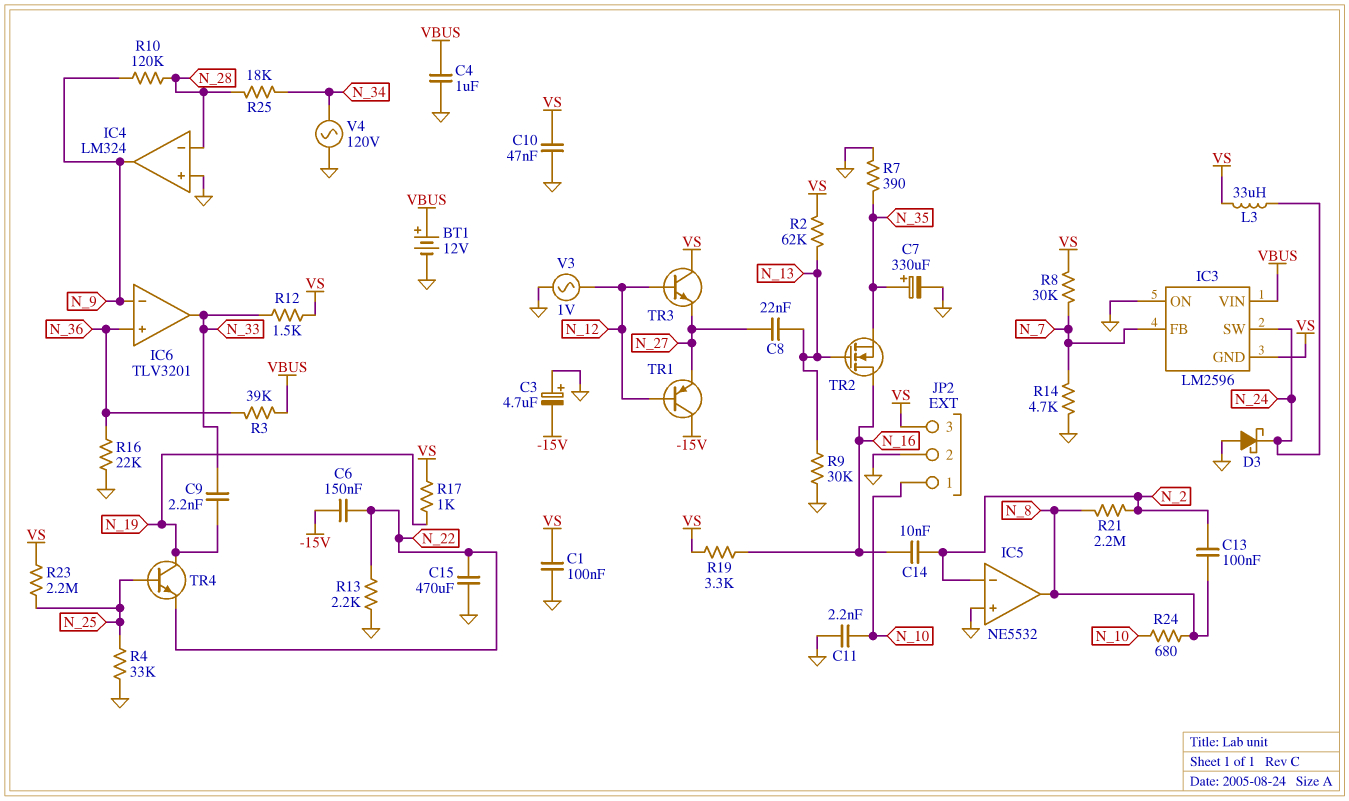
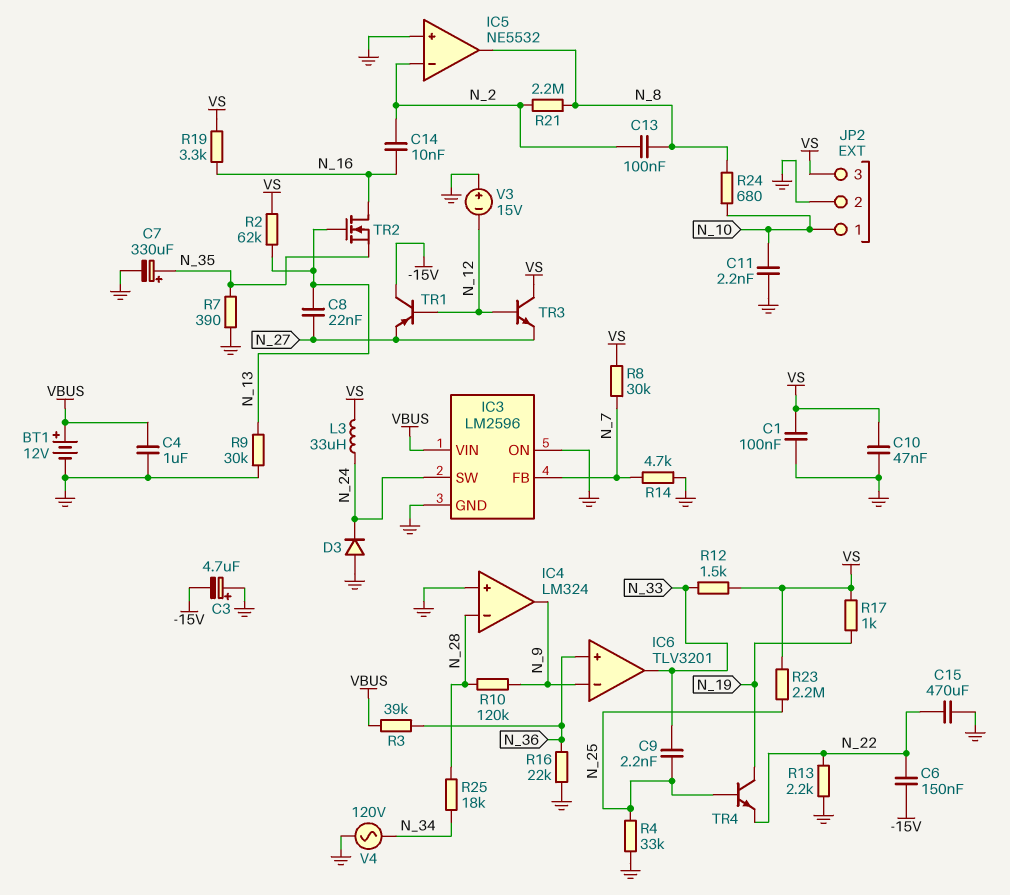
C9: 2.2nF (N_19, N_33) -> 2.2nF (N_25, N_33)
D3: schottky (A GND, K N_24) -> diode (A GND, K N_24)
IC3 pin GND: VS -> GND
V3: AC 1V (GND, N_12) -> 15V (plus GND, minus N_12)

